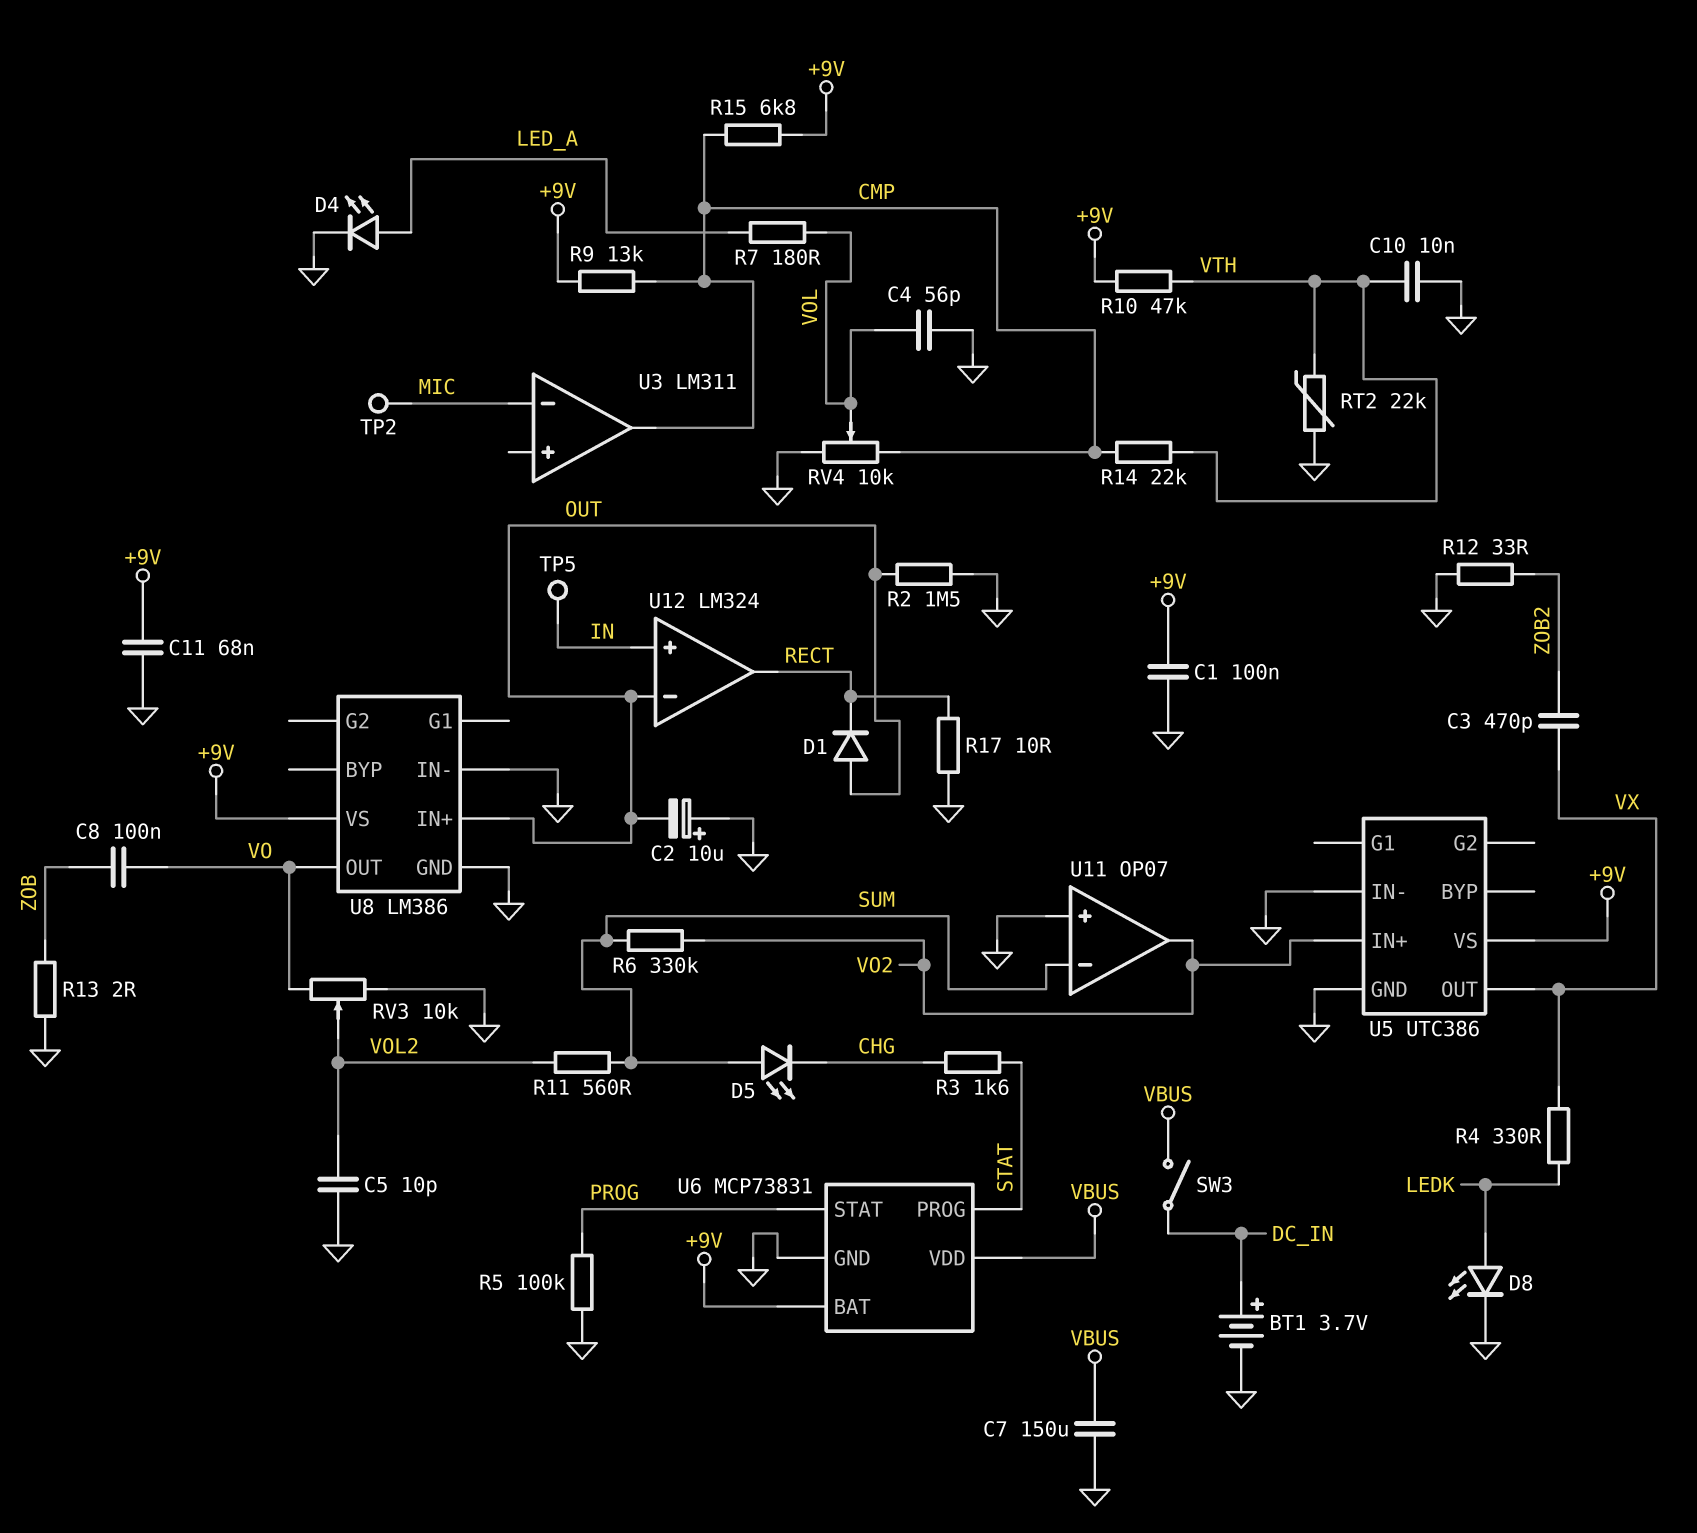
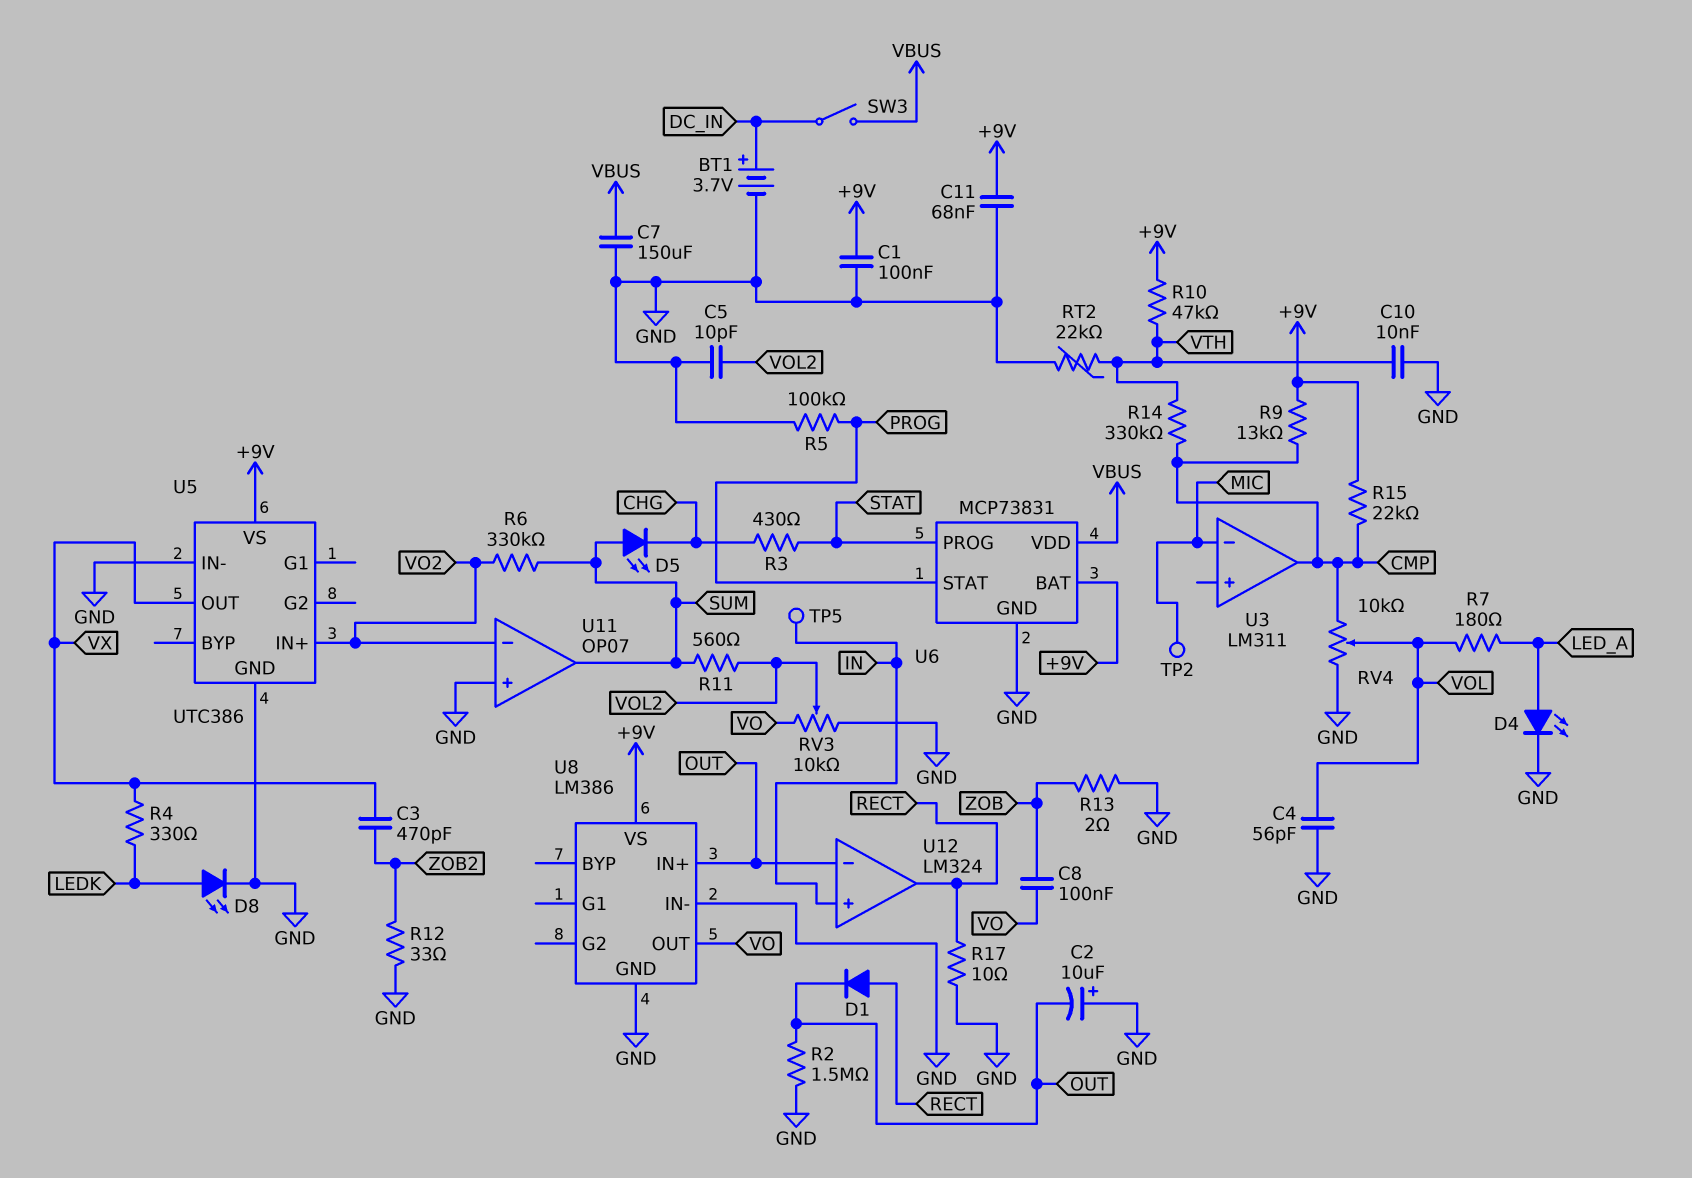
D1: diode (A OUT, K RECT) -> diode (A RECT, K OUT)
R3: 1.6k (CHG, STAT) -> 430 (CHG, STAT)
R14: 22k (CMP, VTH) -> 330k (CMP, VTH)
R15: 6.8k (+9V, CMP) -> 22k (+9V, CMP)
U11 pin in-: SUM -> VO2
U11 pin out: VO2 -> SUM

